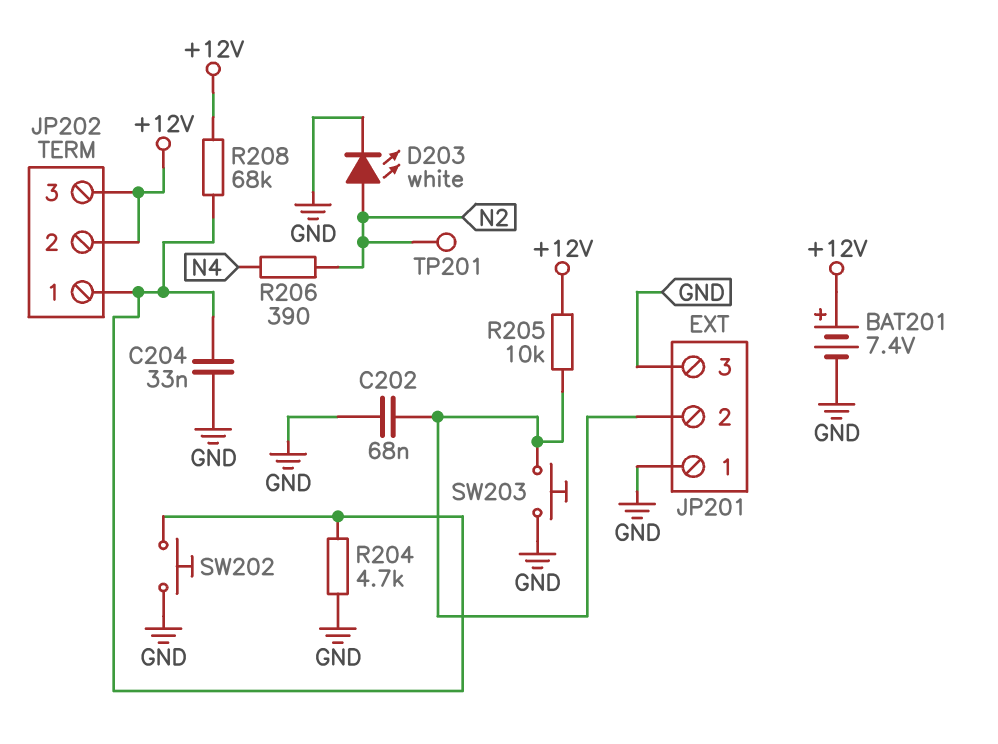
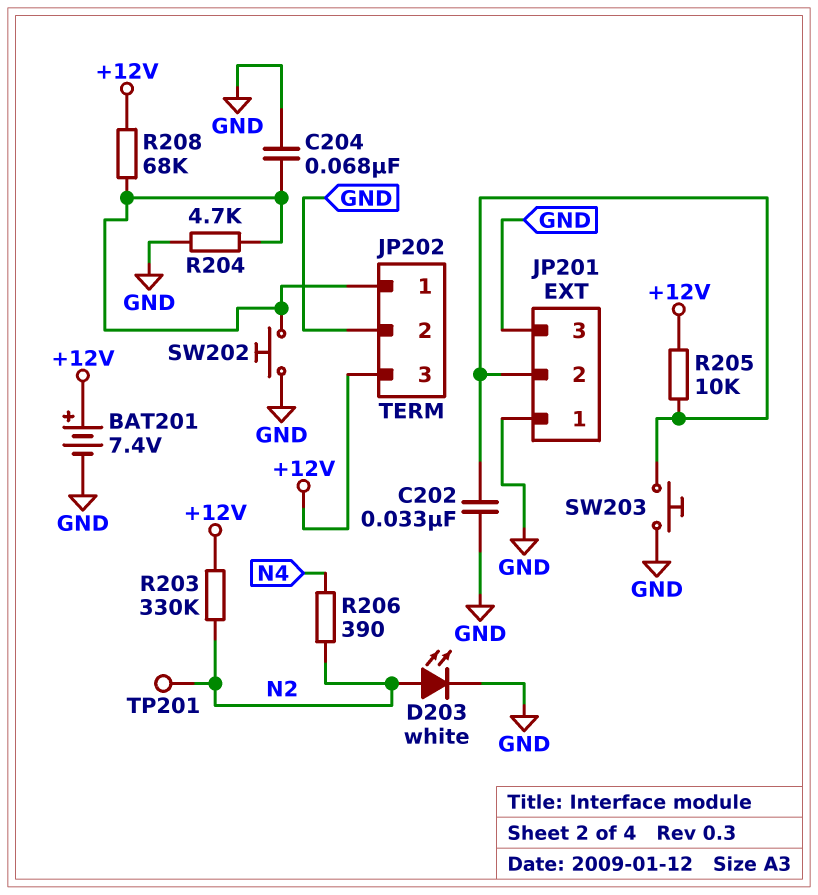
C202: 68nF (GND, JP201/2) -> 33nF (GND, JP201/2)
C204: 33nF (GND, JP202/1) -> 68nF (GND, JP202/1)
JP202 pin 2: +12V -> GND
R203: none -> 330k (+12V, N2)

